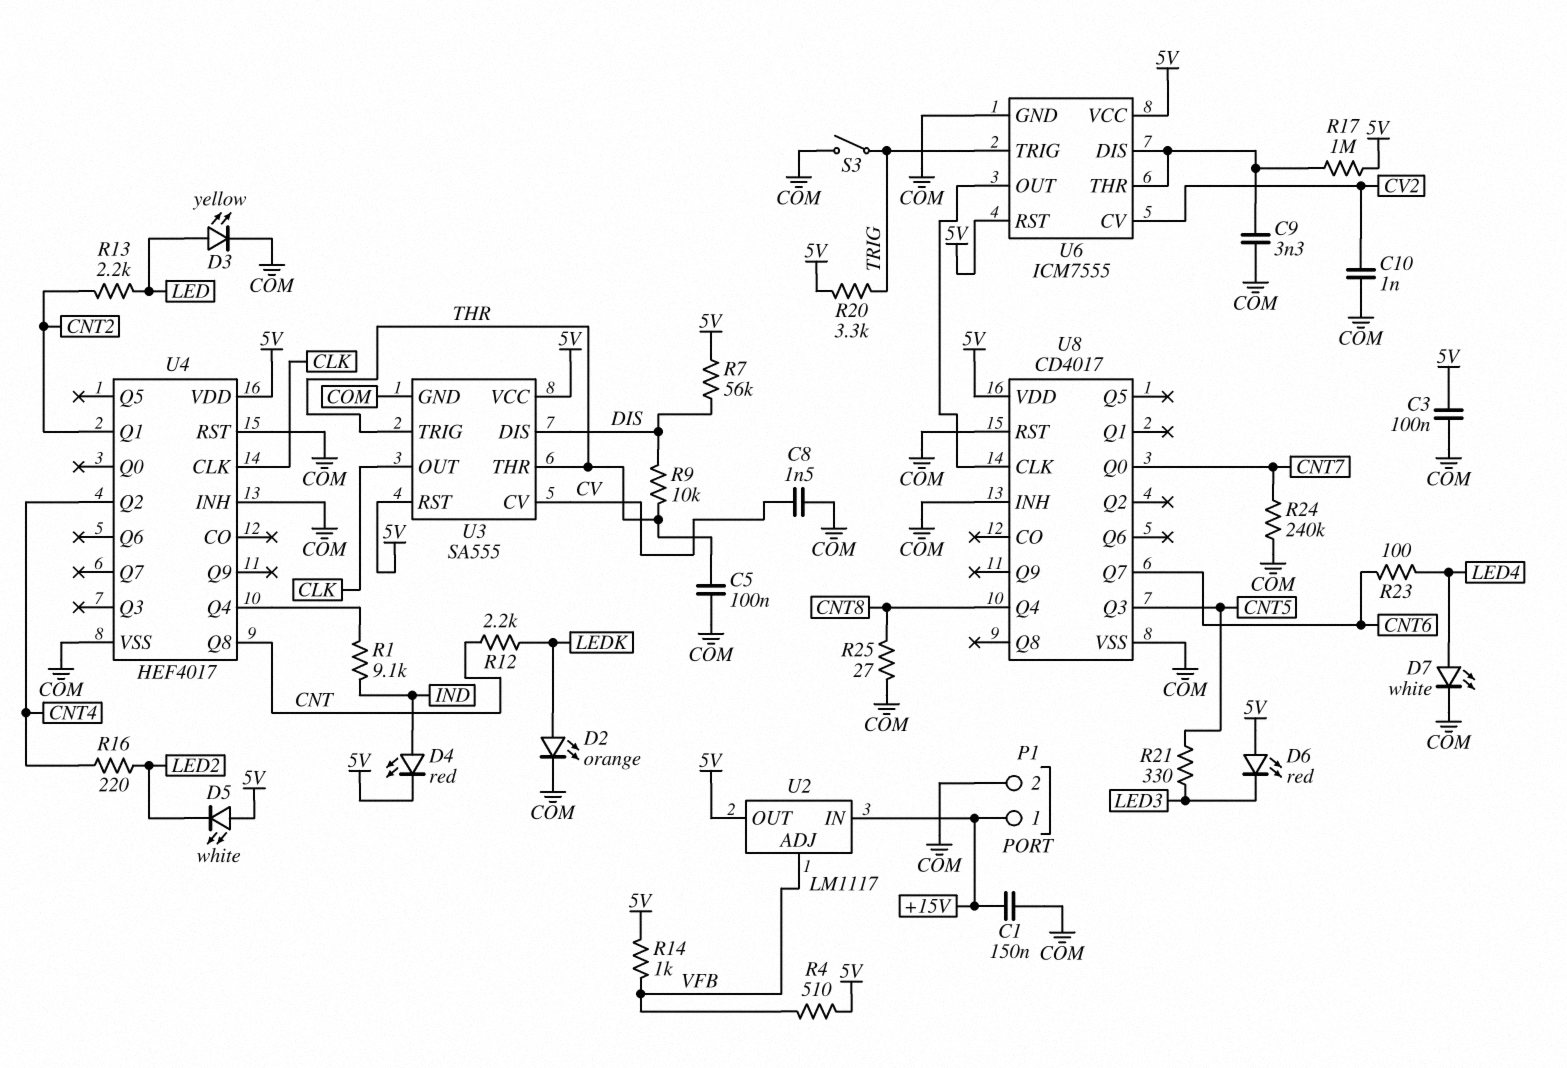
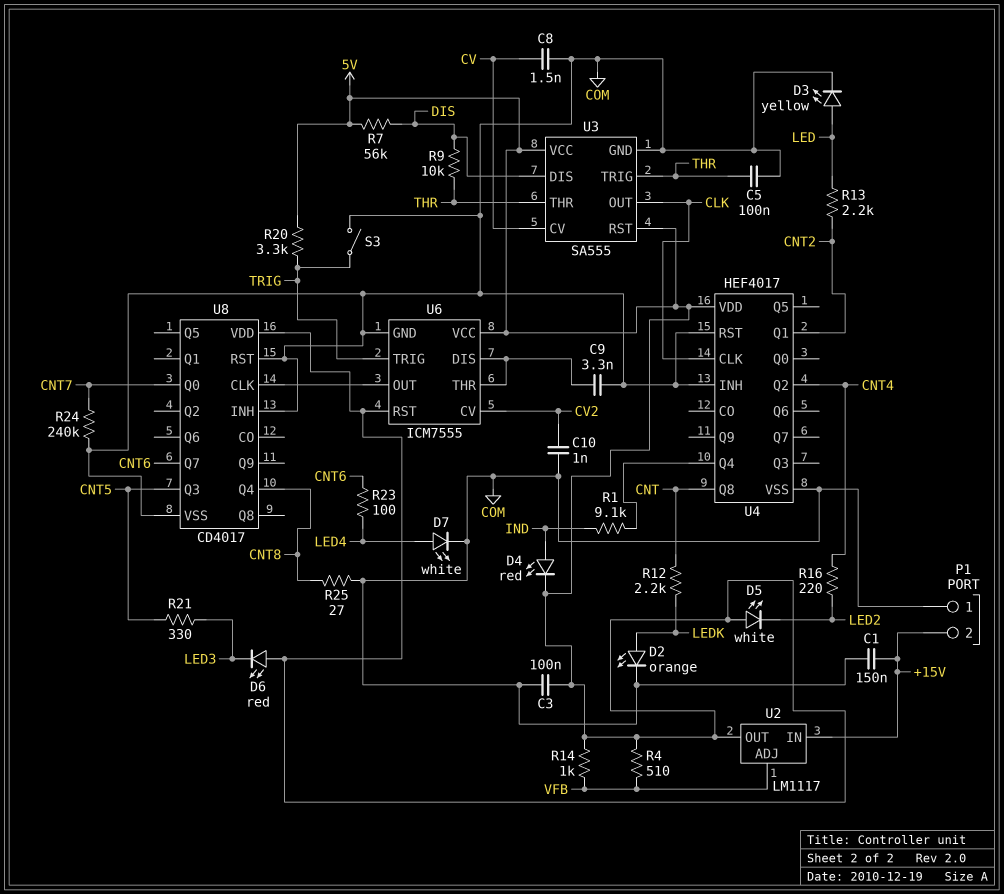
P1 pin 1: +15V -> COM
P1 pin 2: COM -> +15V
R17: 1M (5V, U6/DIS) -> none

